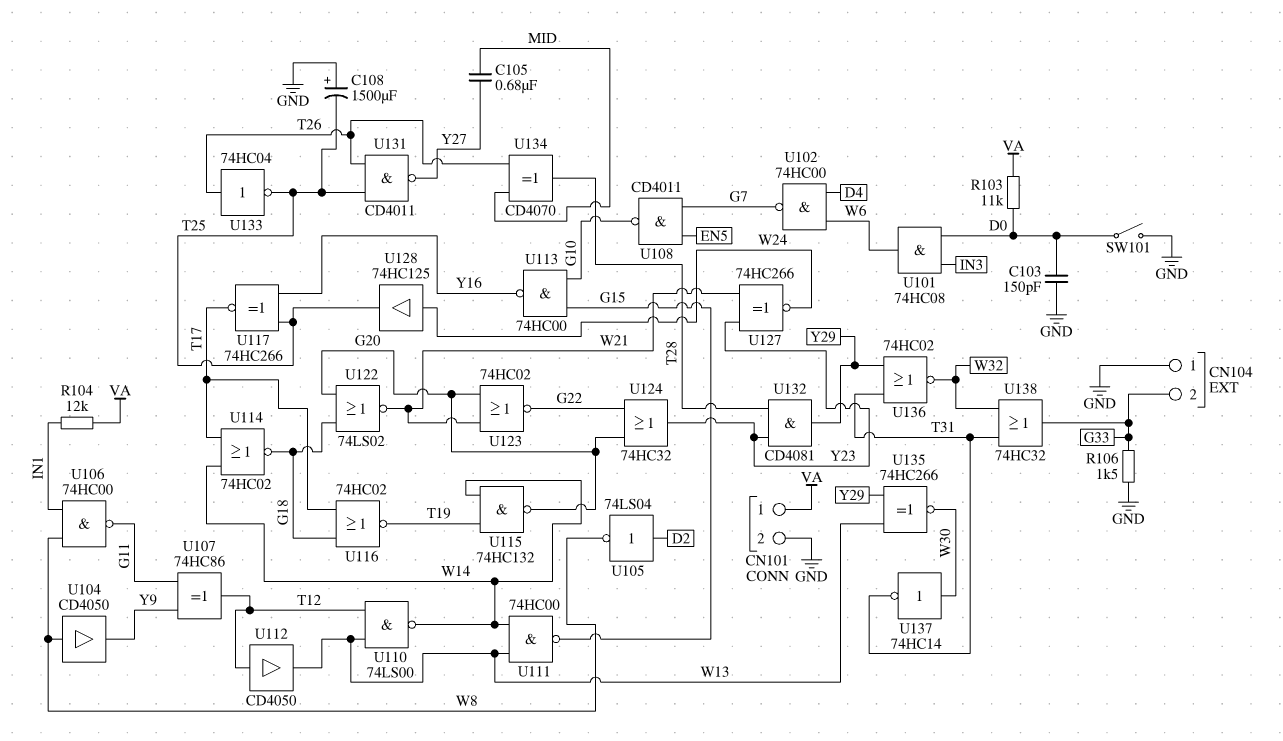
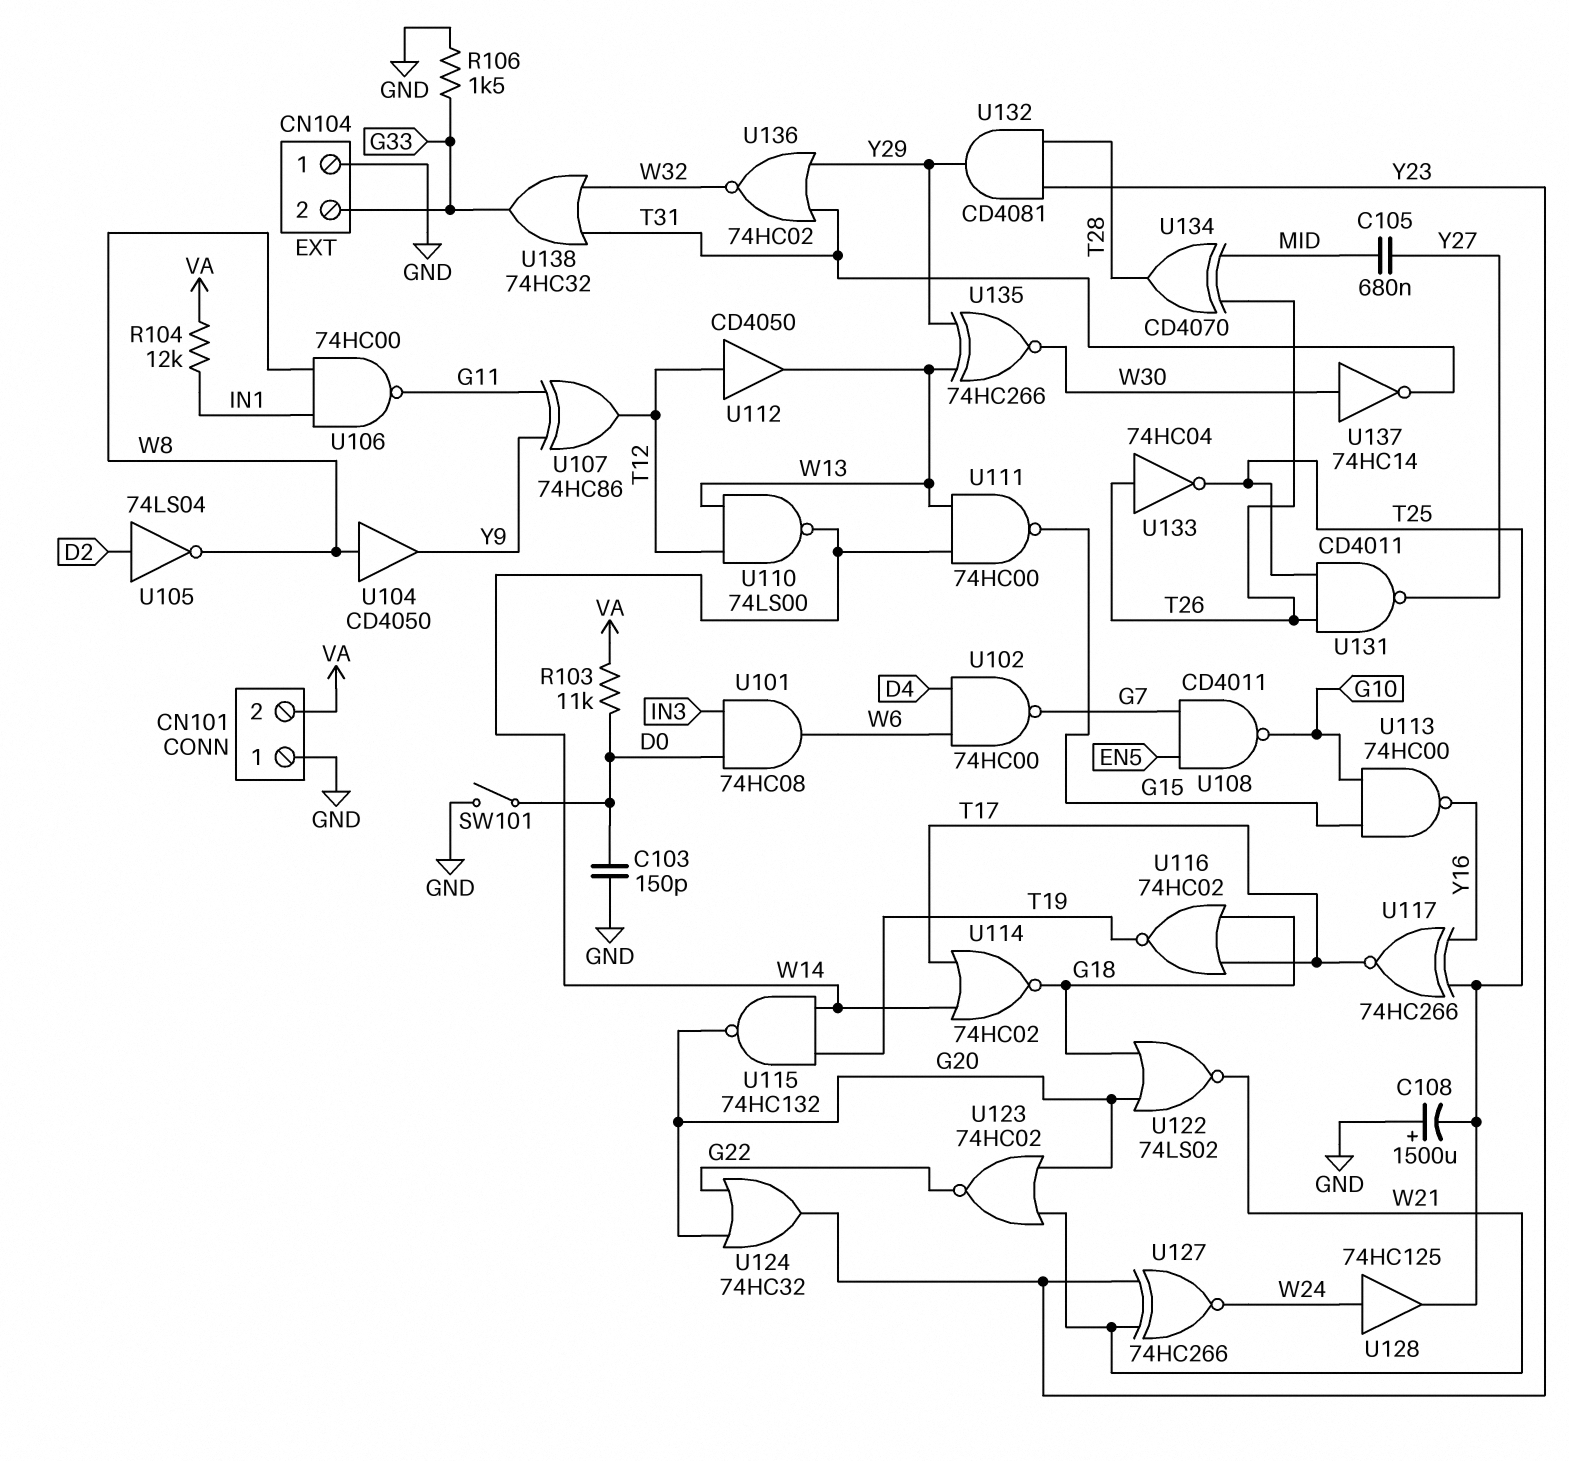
CN101 pin 1: VA -> GND
CN101 pin 2: GND -> VA

